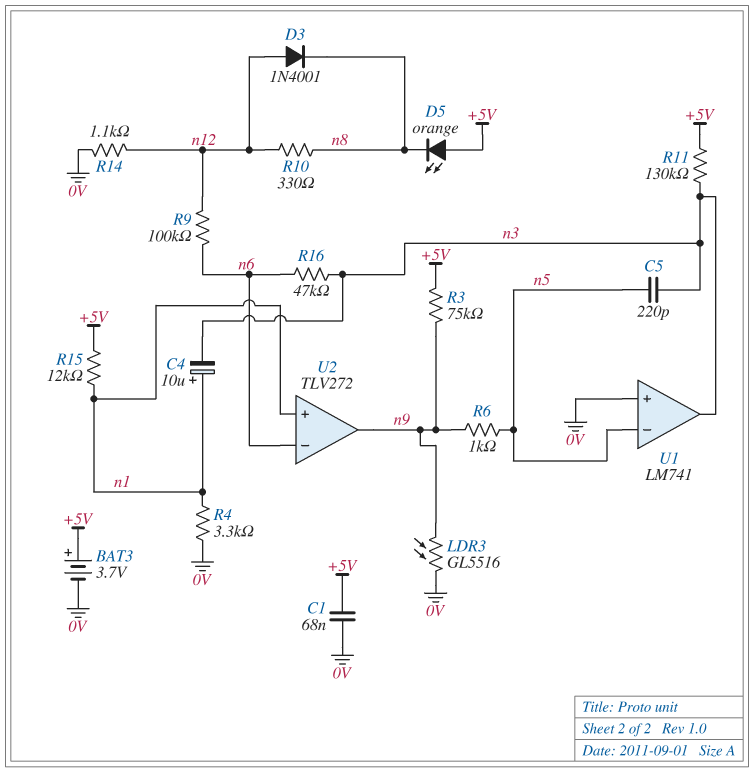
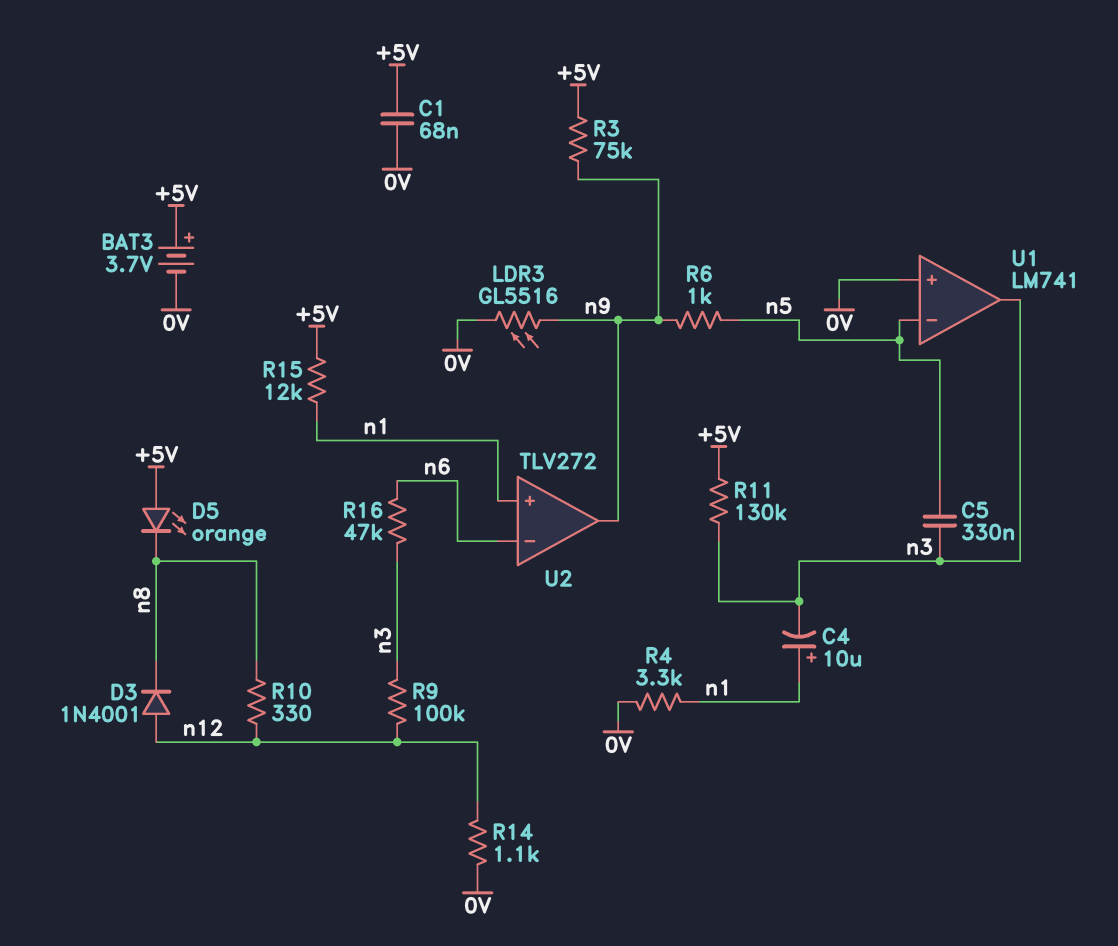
C5: 220pF (n3, n5) -> 330nF (n3, n5)
R9: 100k (n6, n12) -> 100k (n3, n12)

